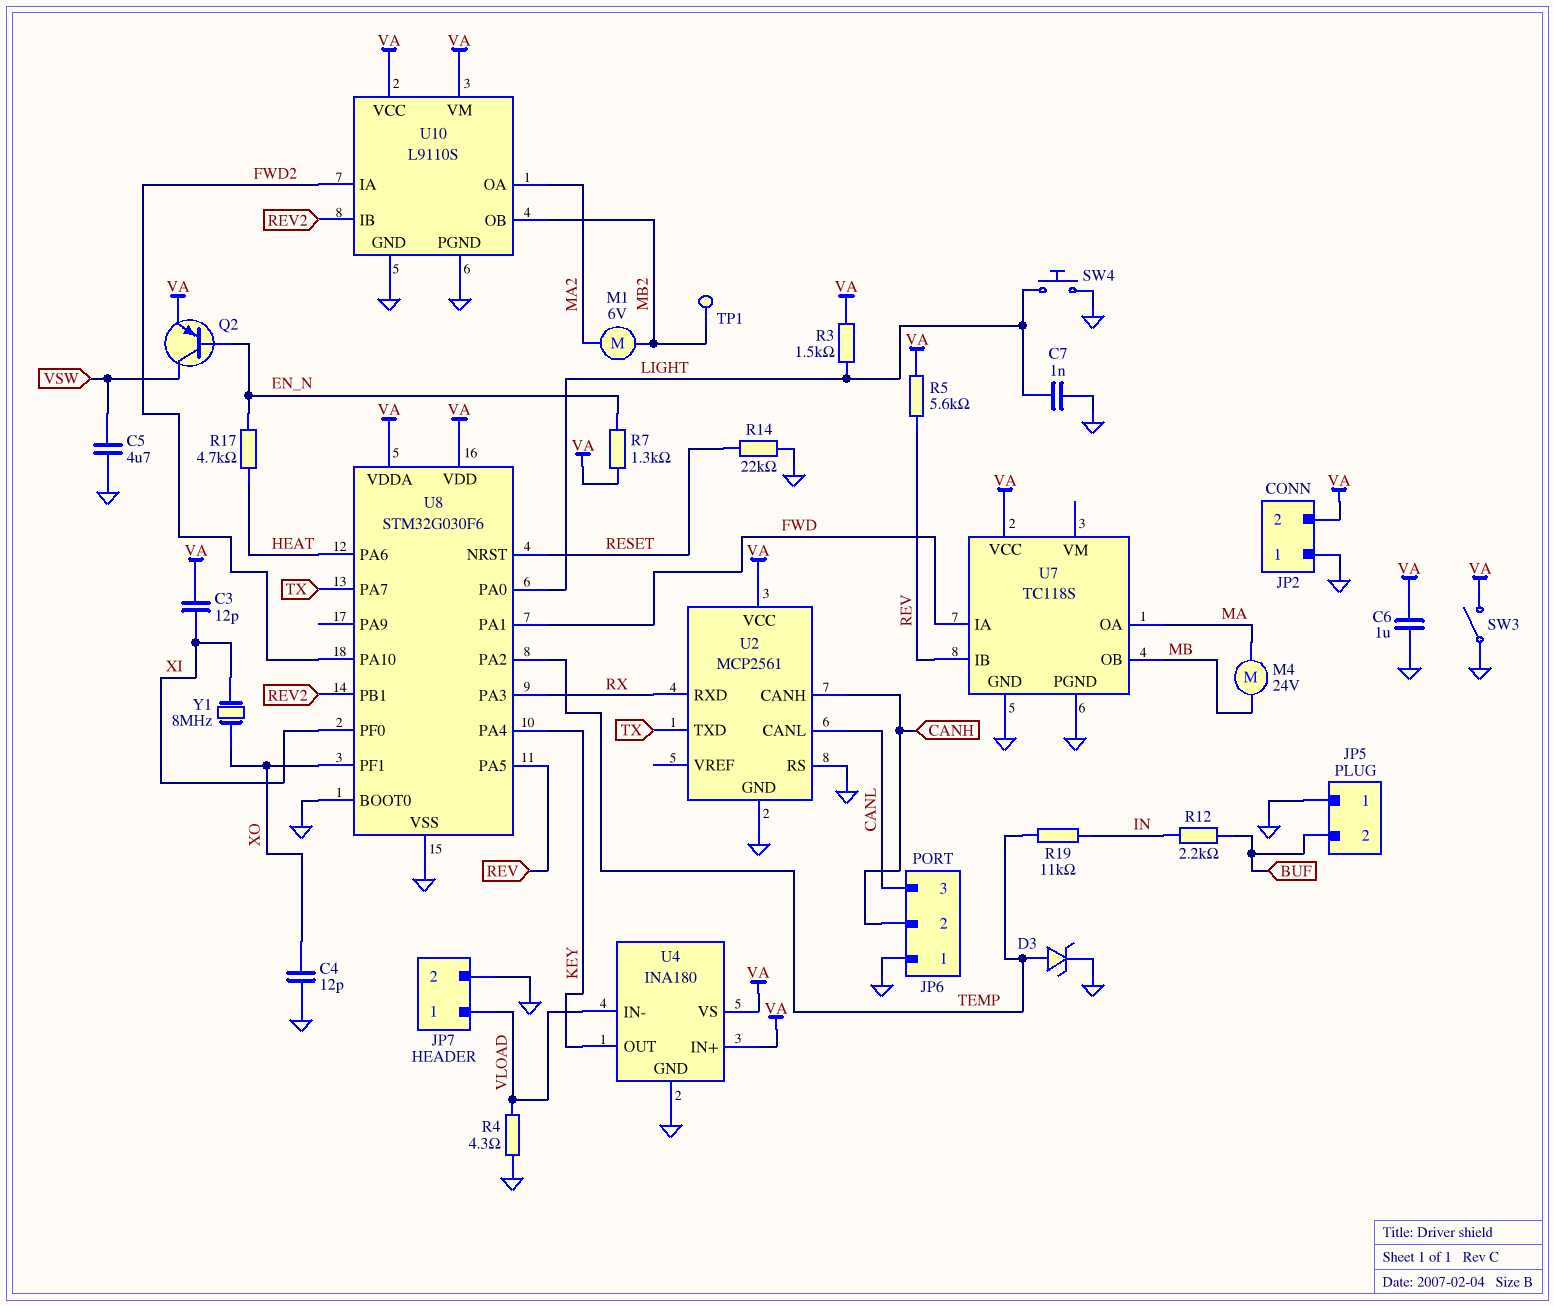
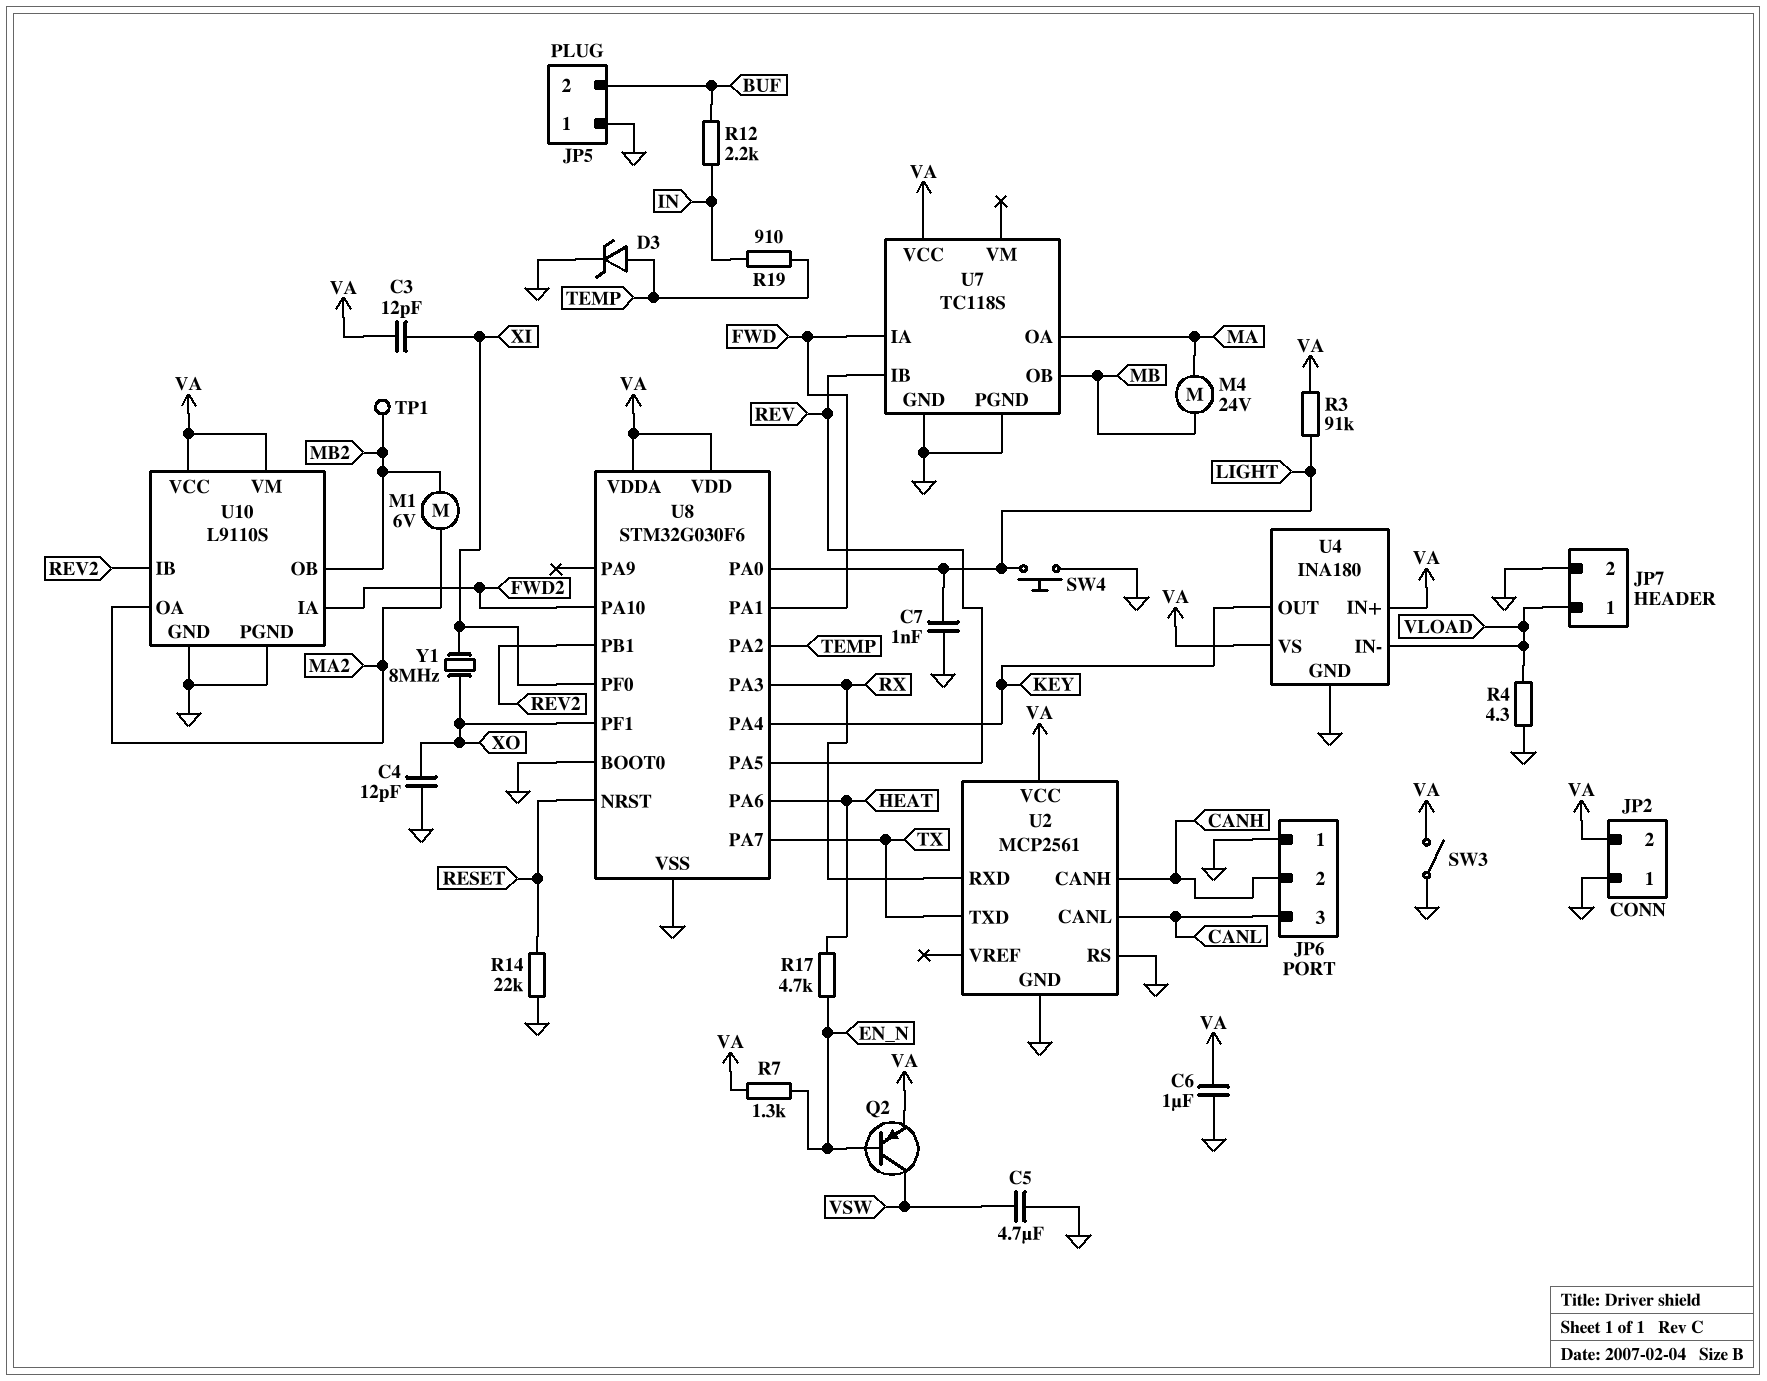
R3: 1.5k (LIGHT, VA) -> 91k (LIGHT, VA)
R5: 5.6k (REV, VA) -> none
R19: 11k (IN, TEMP) -> 910 (IN, TEMP)

